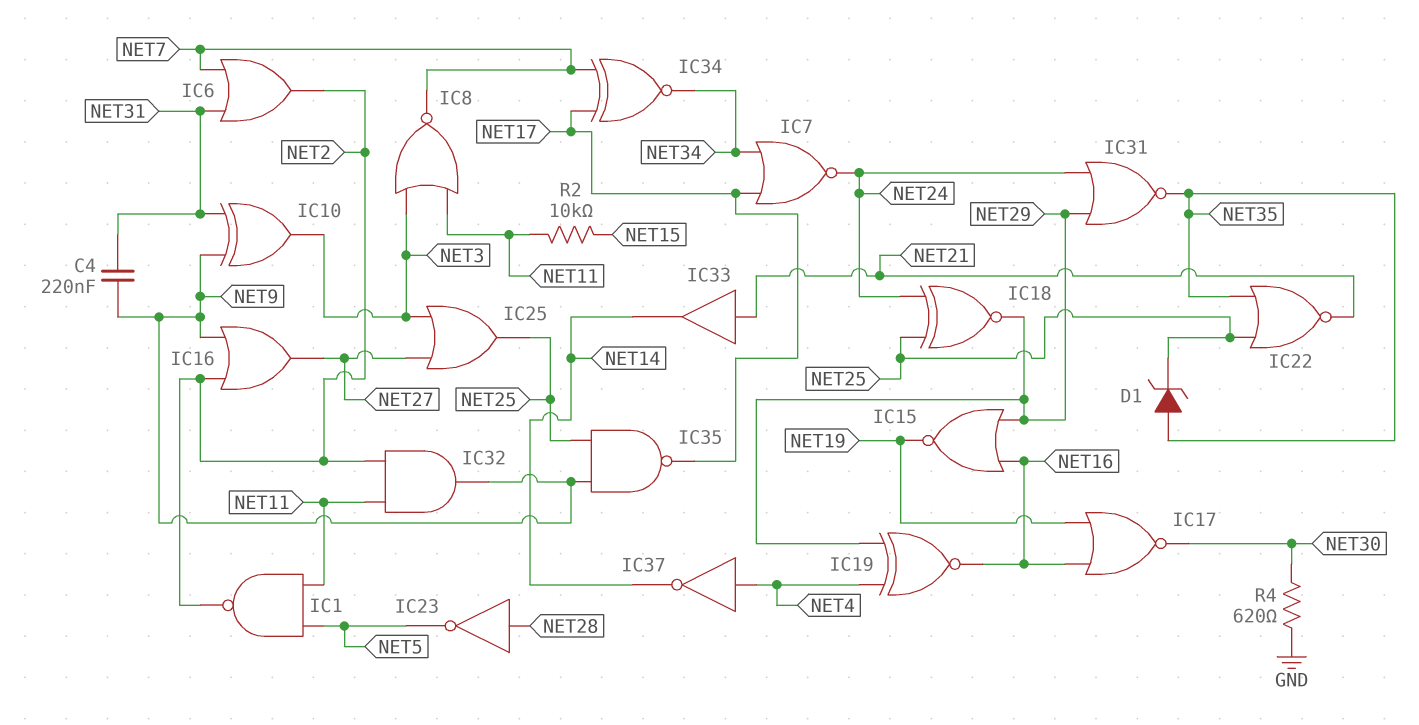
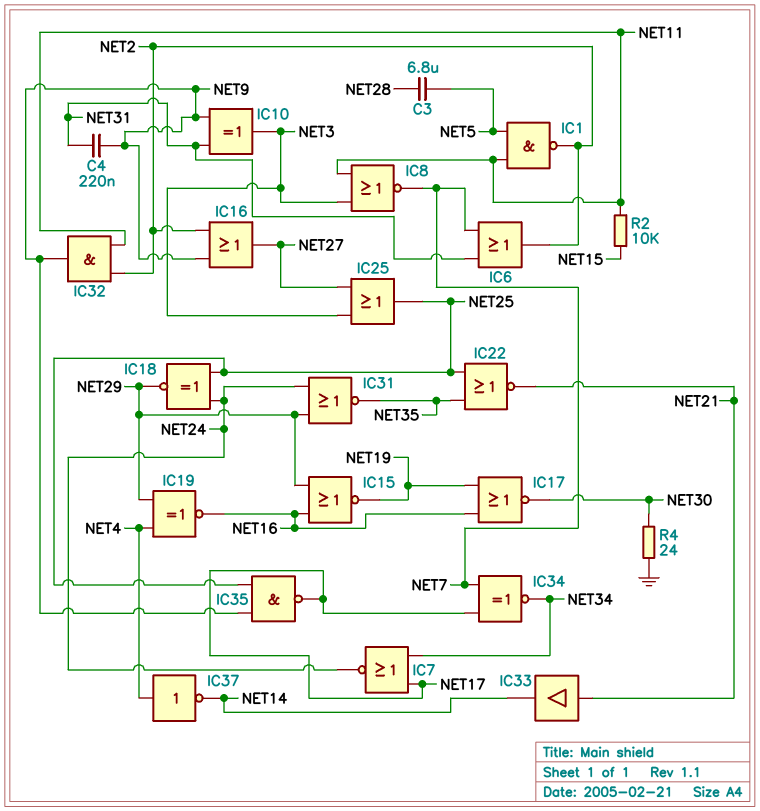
C3: none -> 6.8uF (NET5, NET28)
D1: zener (A NET35, K NET25) -> none
IC23: NOT (in NET28, out NET5) -> none
R4: 620 (GND, NET30) -> 24 (GND, NET30)

